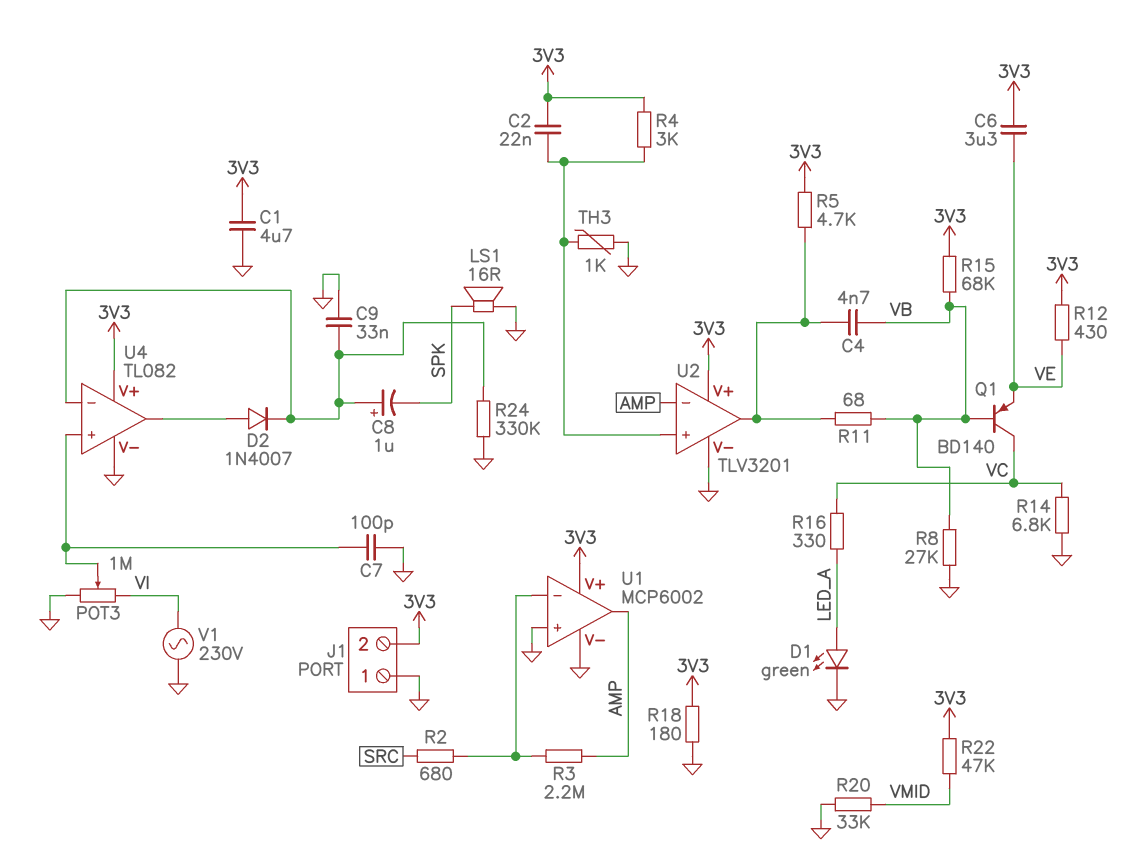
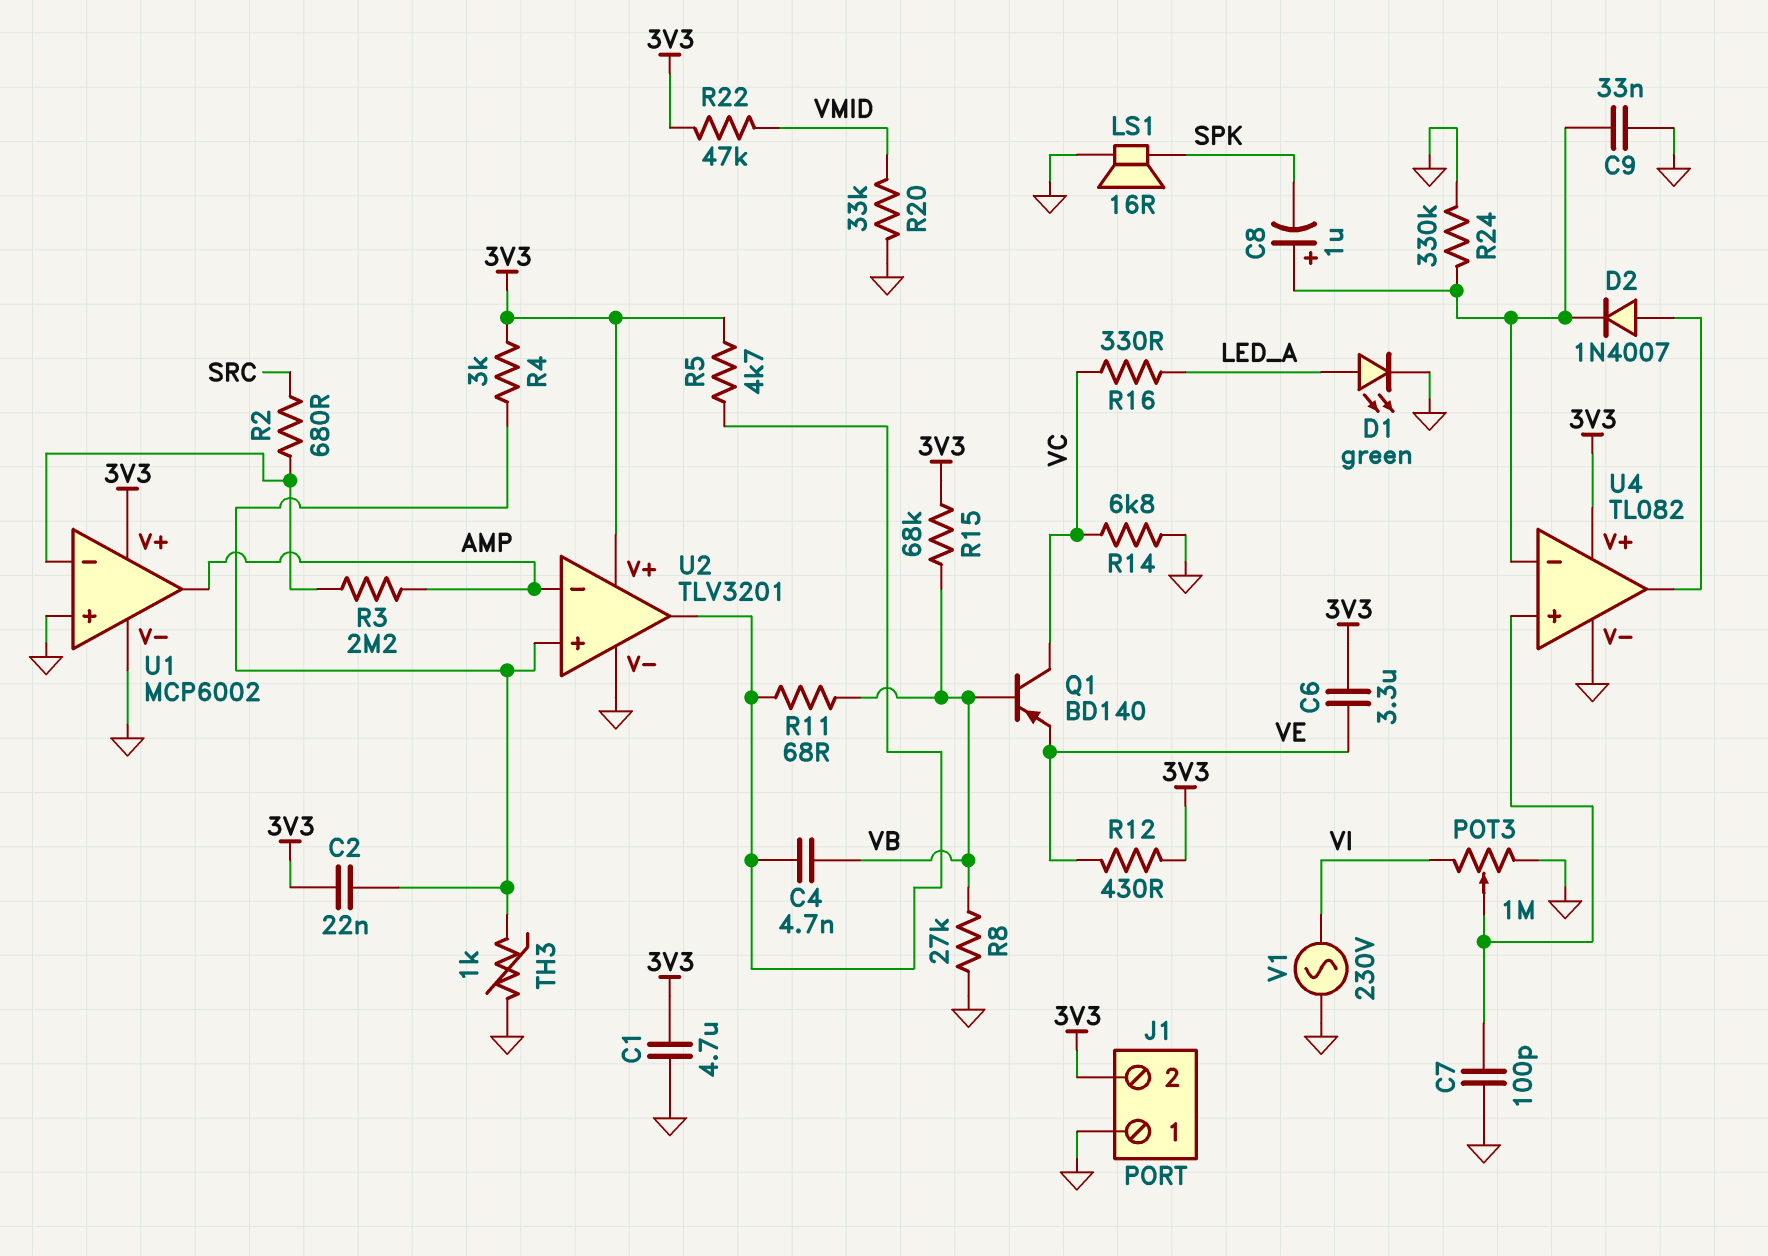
R18: 180 (3V3, GND) -> none

